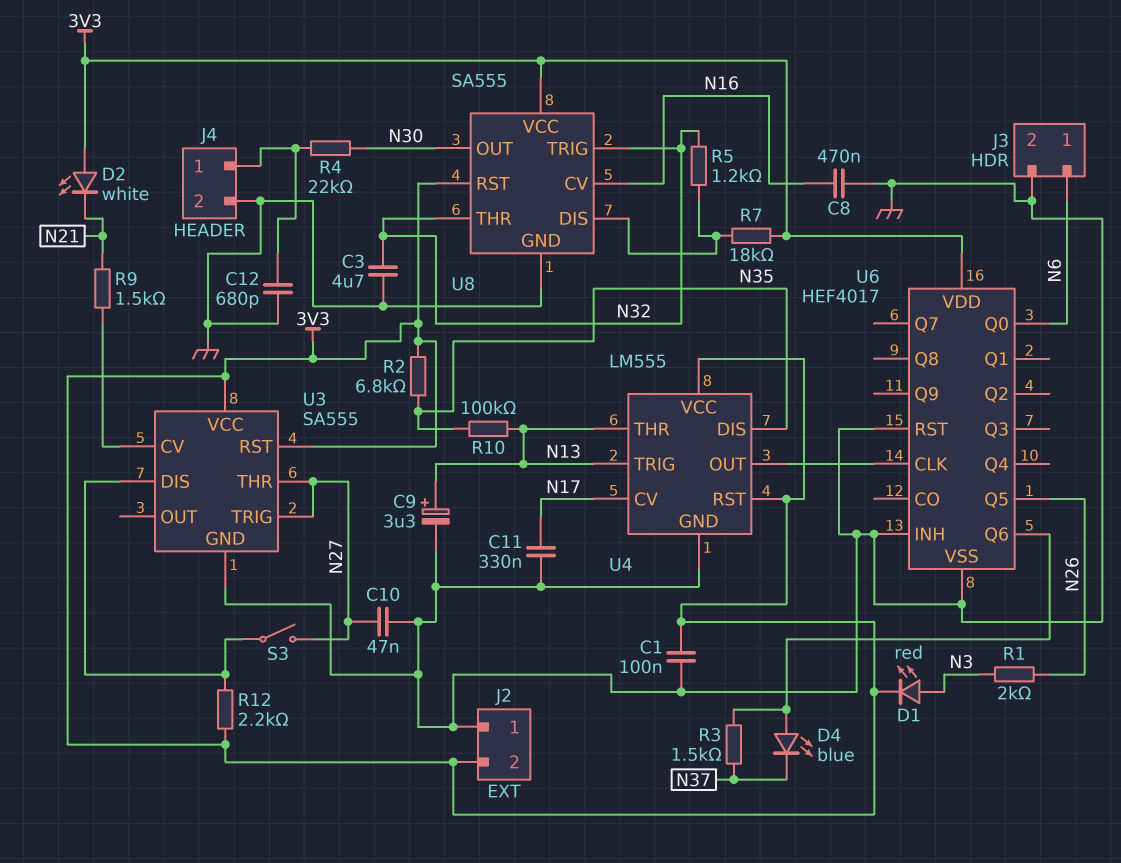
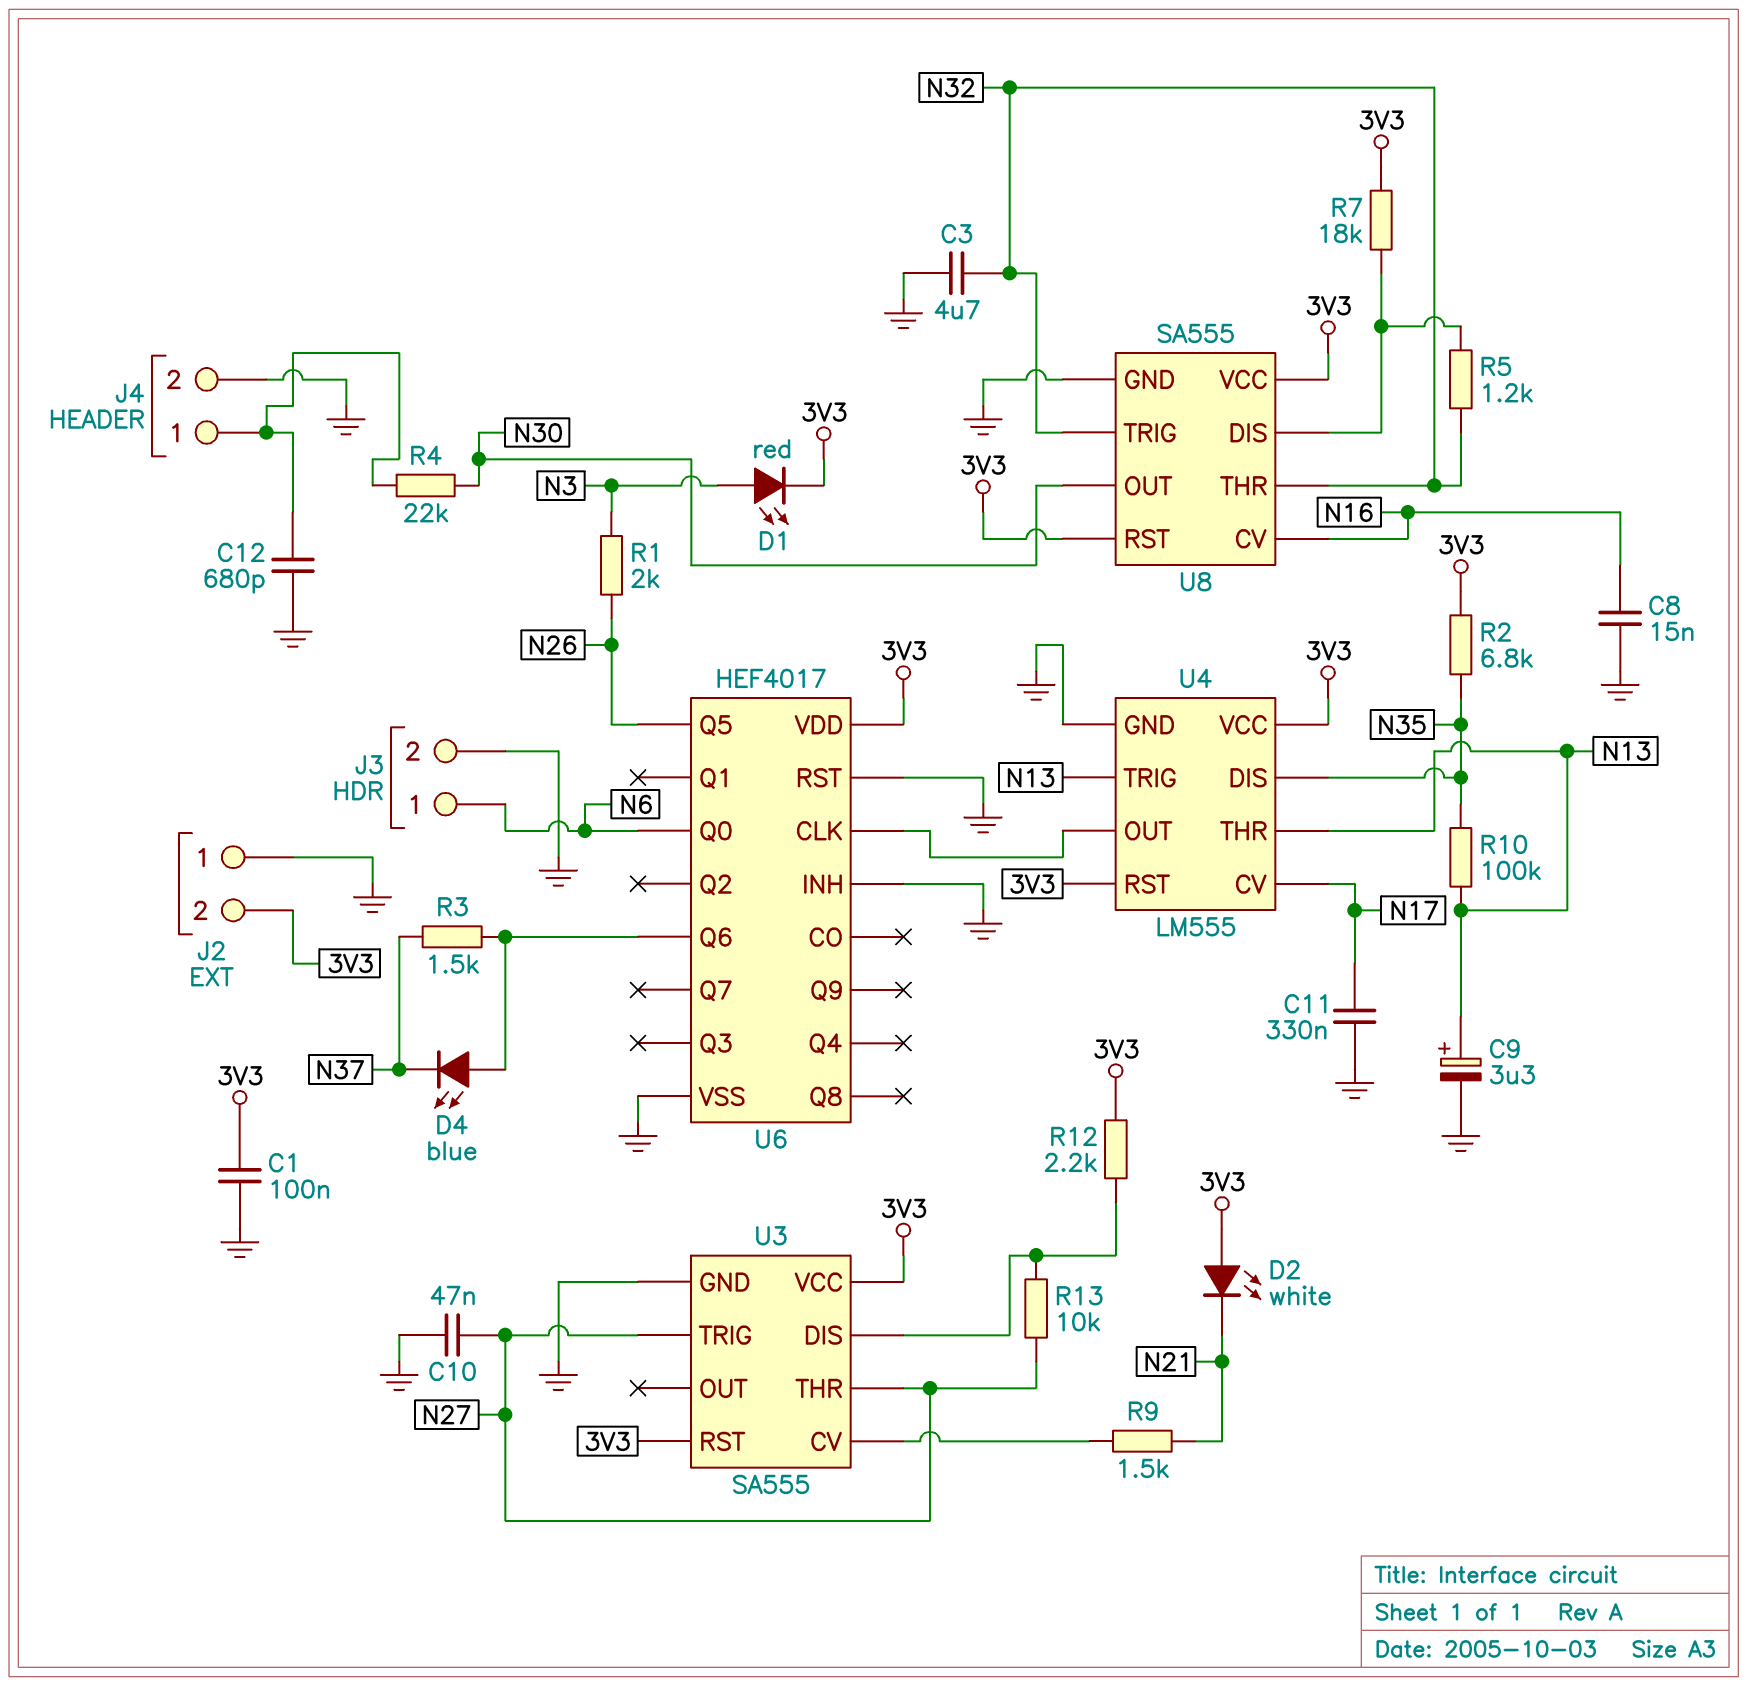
C8: 470nF (GND, N16) -> 15nF (GND, N16)
R13: none -> 10k (N27, U3/DIS)
S3: switch (N27, U3/DIS) -> none

